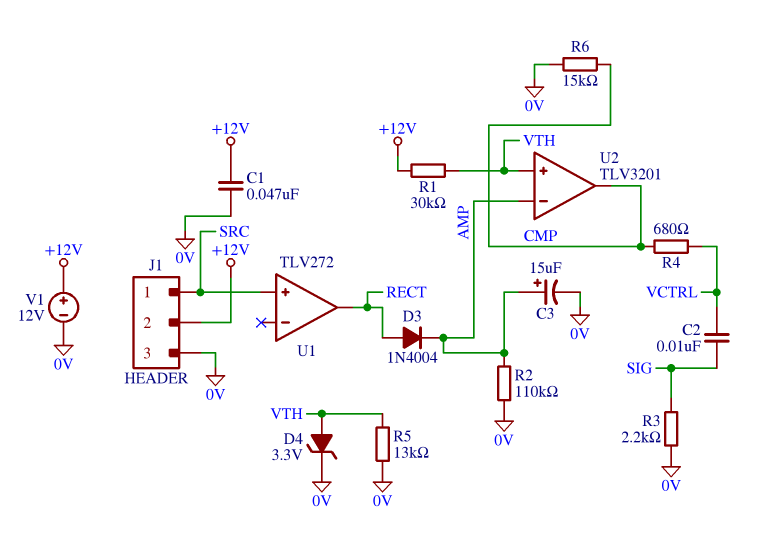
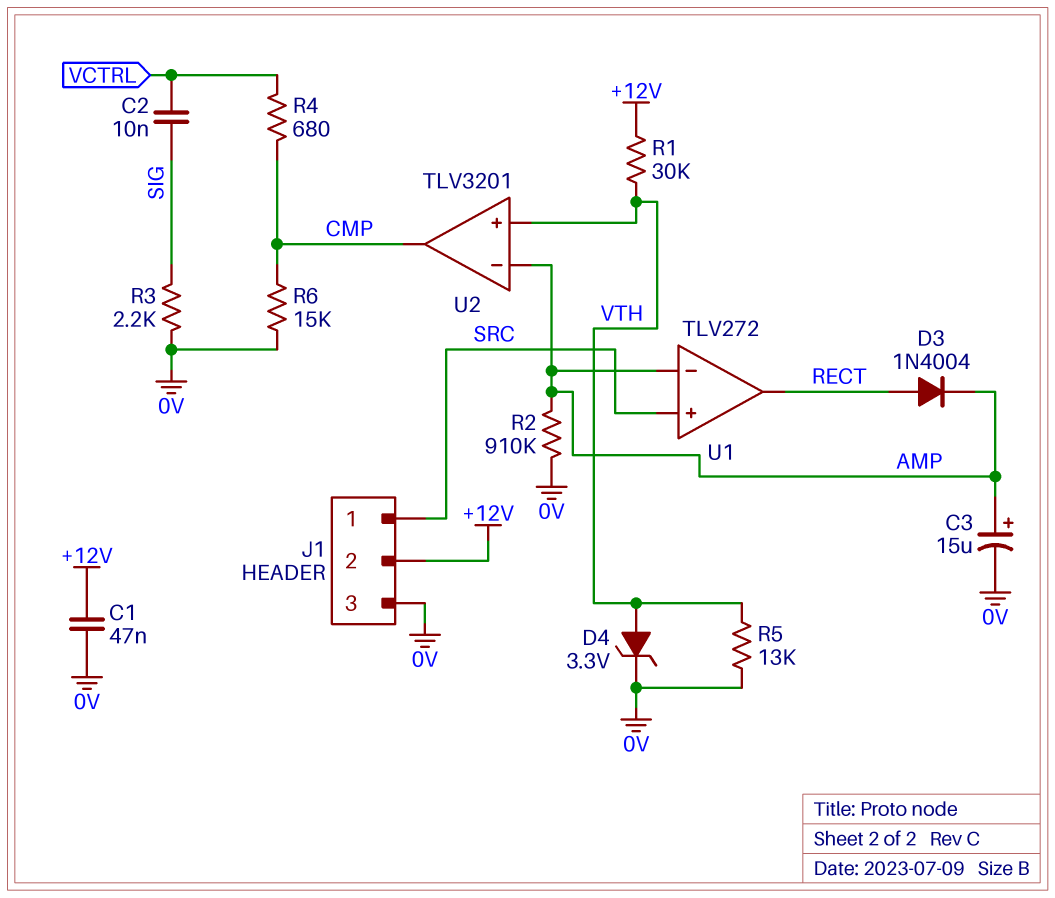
R2: 110k (0V, AMP) -> 910k (0V, AMP)
U1 pin in-: none -> AMP
V1: 12V (plus +12V, minus 0V) -> none

